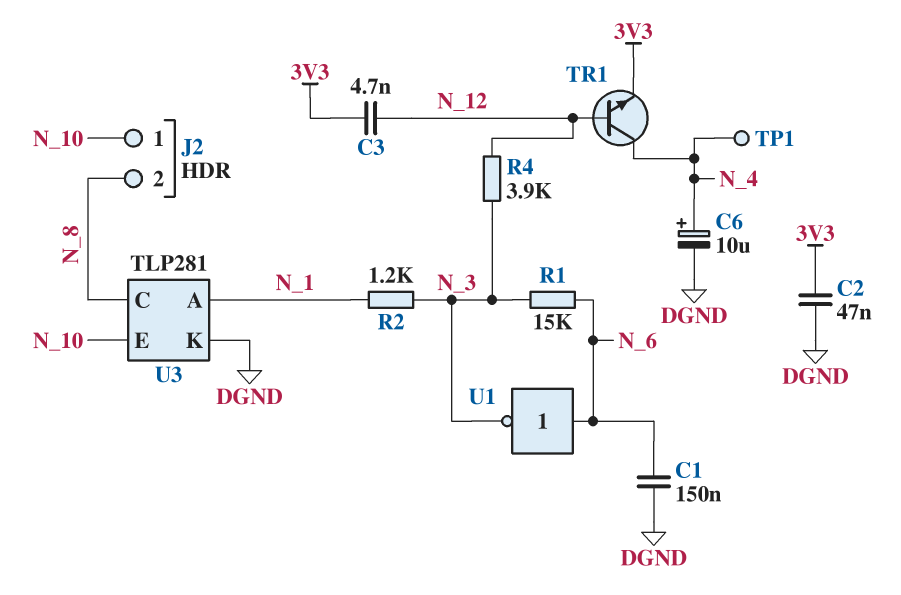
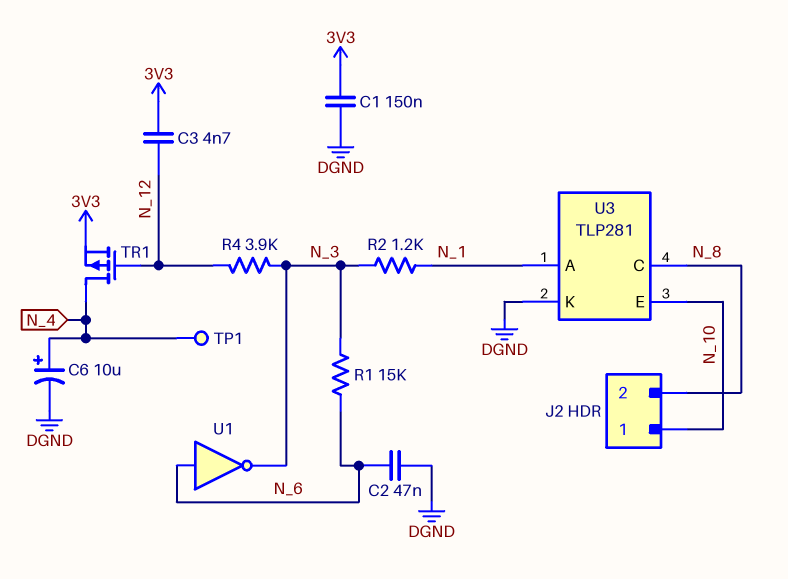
C1: 150nF (DGND, N_6) -> 150nF (3V3, DGND)
C2: 47nF (3V3, DGND) -> 47nF (DGND, N_6)
TR1: NPN (B N_12, C N_4, E 3V3) -> PMOS (G N_12, D N_4, S 3V3)

